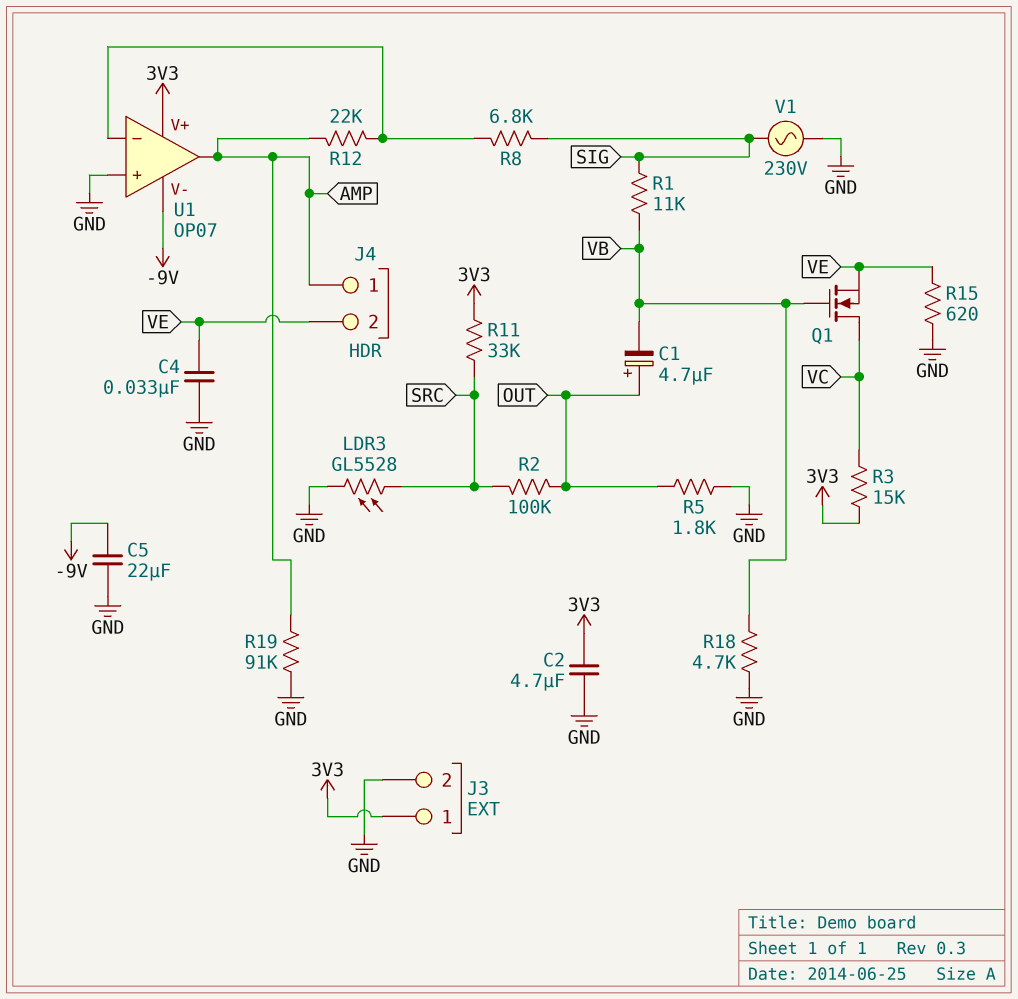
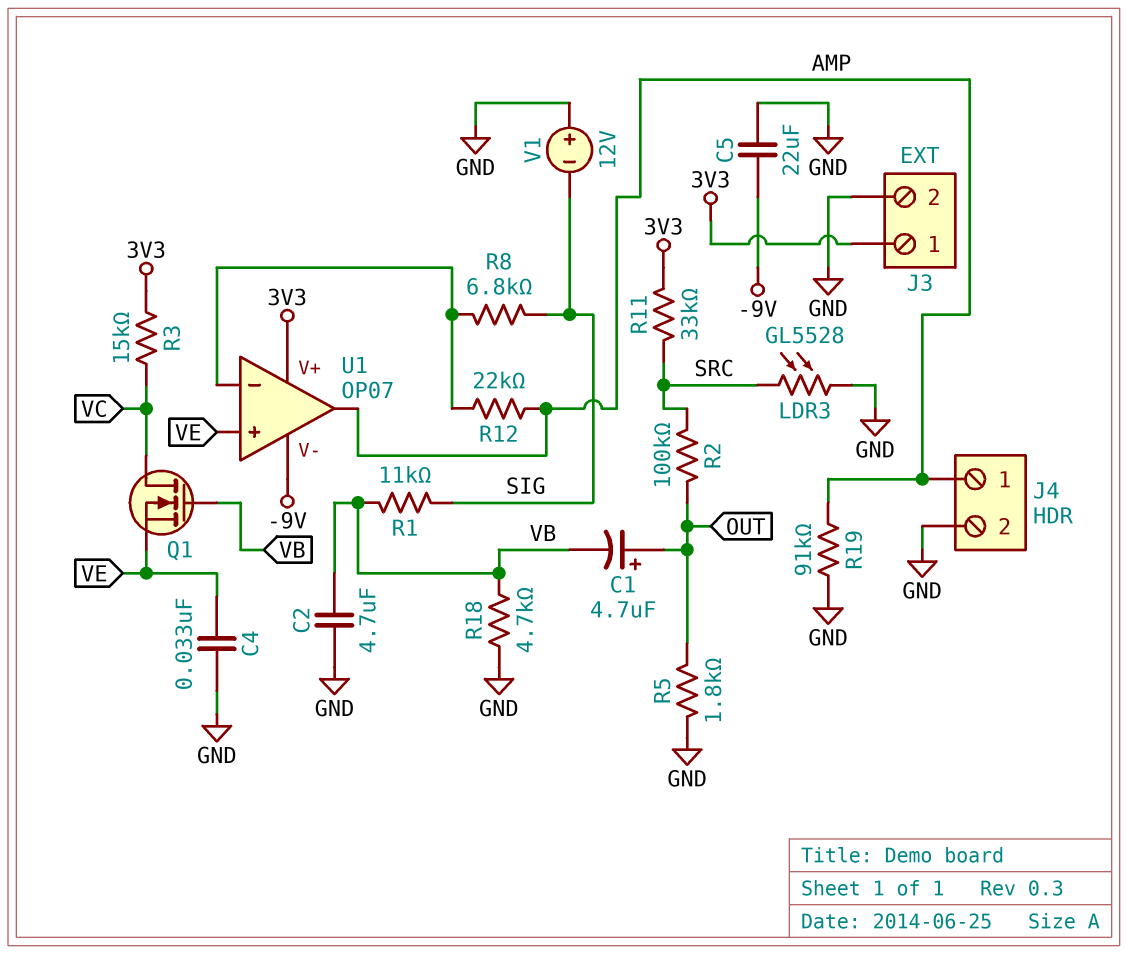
C2: 4.7uF (3V3, GND) -> 4.7uF (GND, VB)
J4 pin 2: VE -> GND
R15: 620 (GND, VE) -> none
U1 pin in+: GND -> VE
V1: AC 230V (GND, SIG) -> 12V (plus GND, minus SIG)

